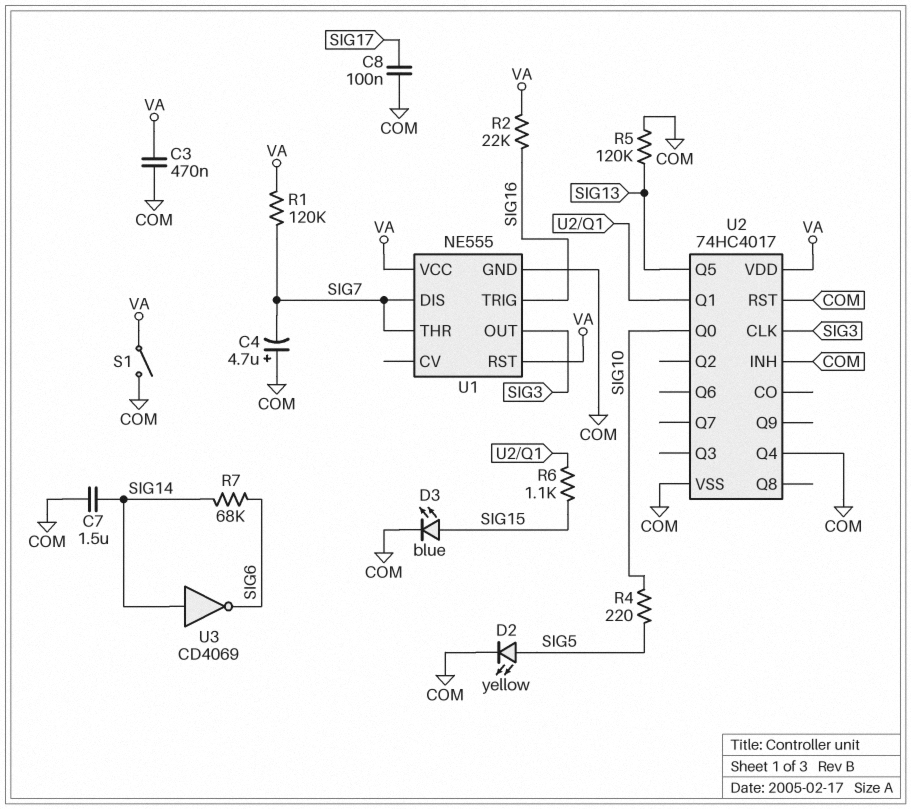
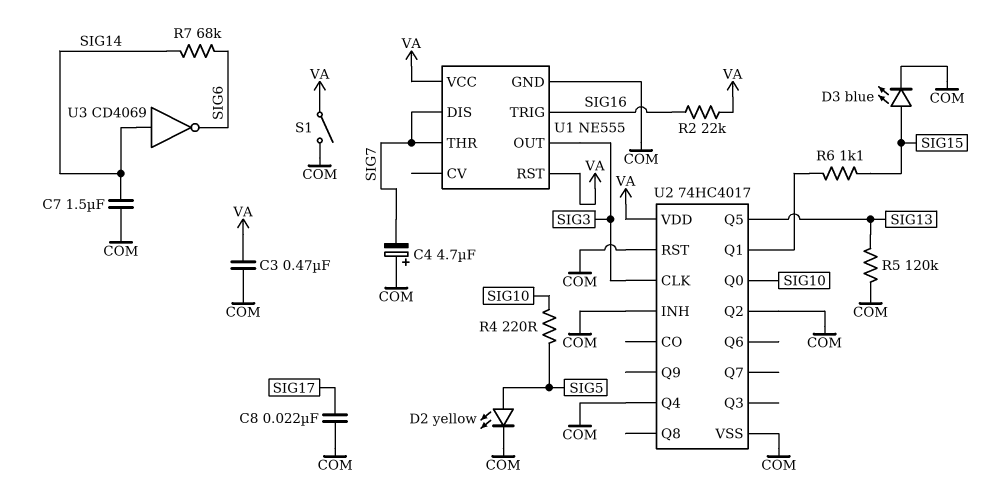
C8: 100nF (COM, SIG17) -> 22nF (COM, SIG17)
R1: 120k (SIG7, VA) -> none
U2 pin Q2: none -> COM

